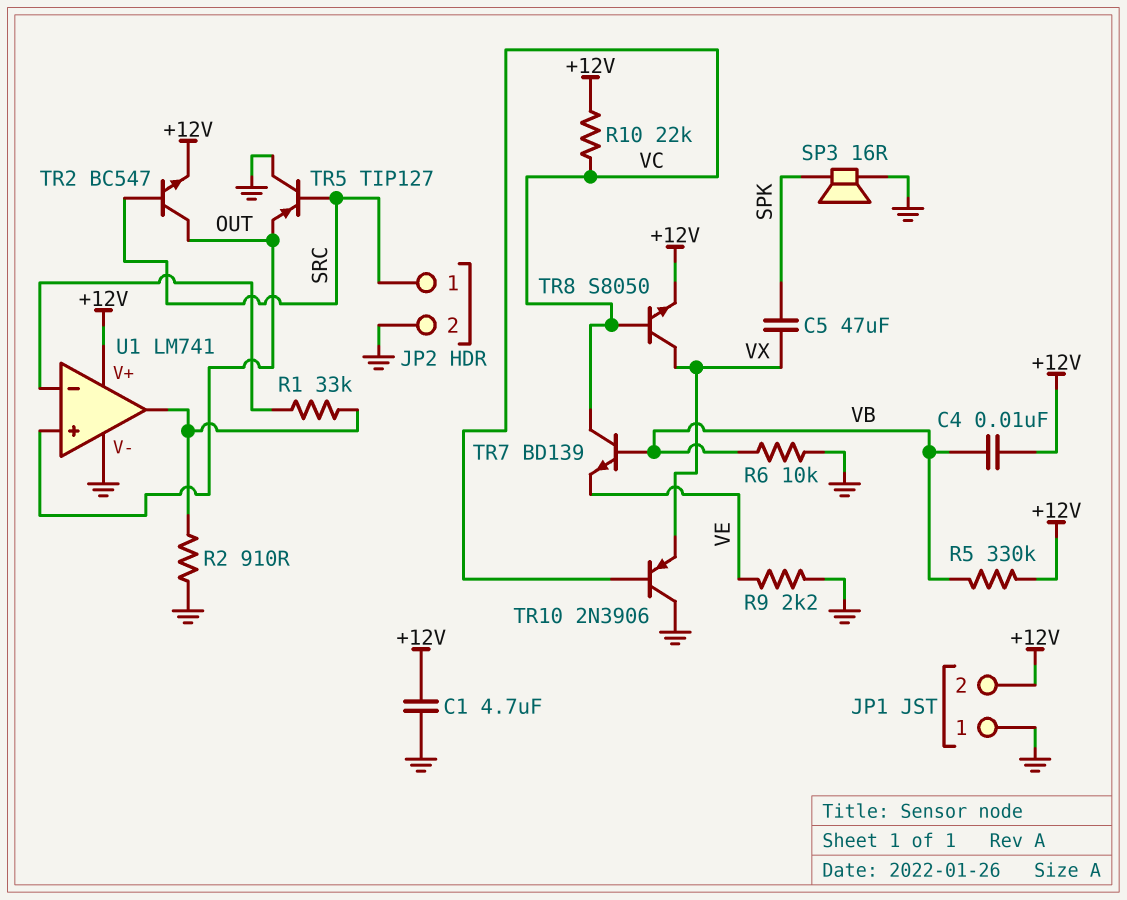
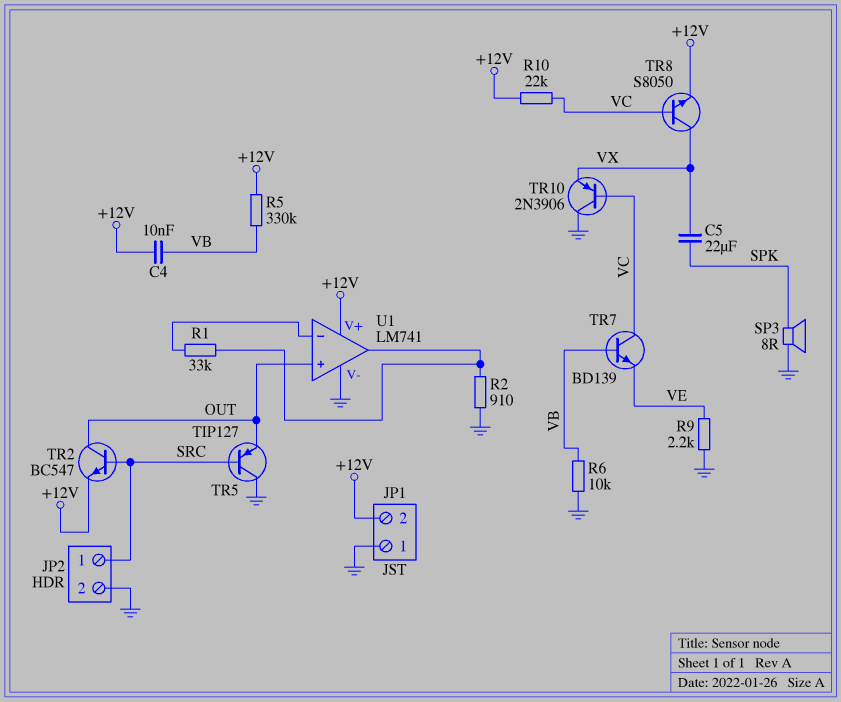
C1: 4.7uF (+12V, GND) -> none
C5: 47uF (SPK, VX) -> 22uF (SPK, VX)
SP3: speaker 16R (GND, SPK) -> speaker 8R (GND, SPK)

